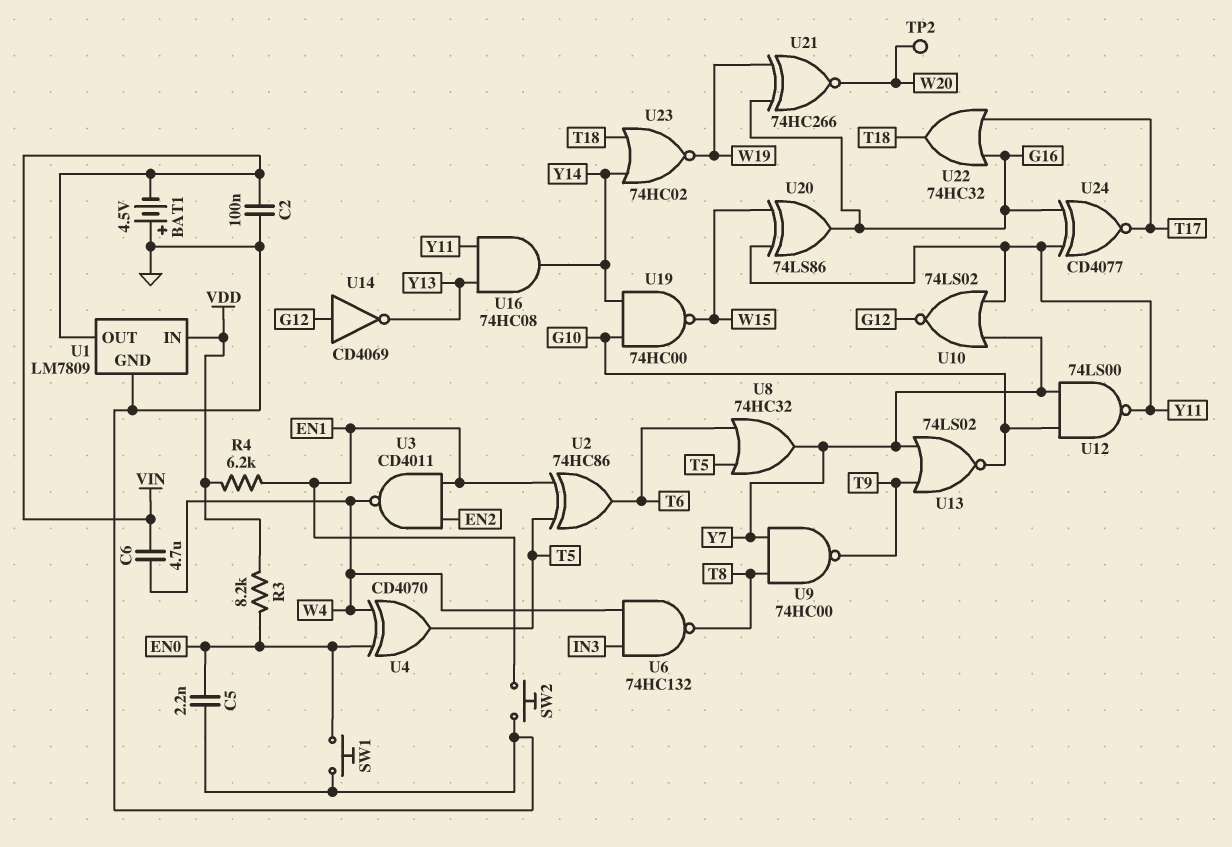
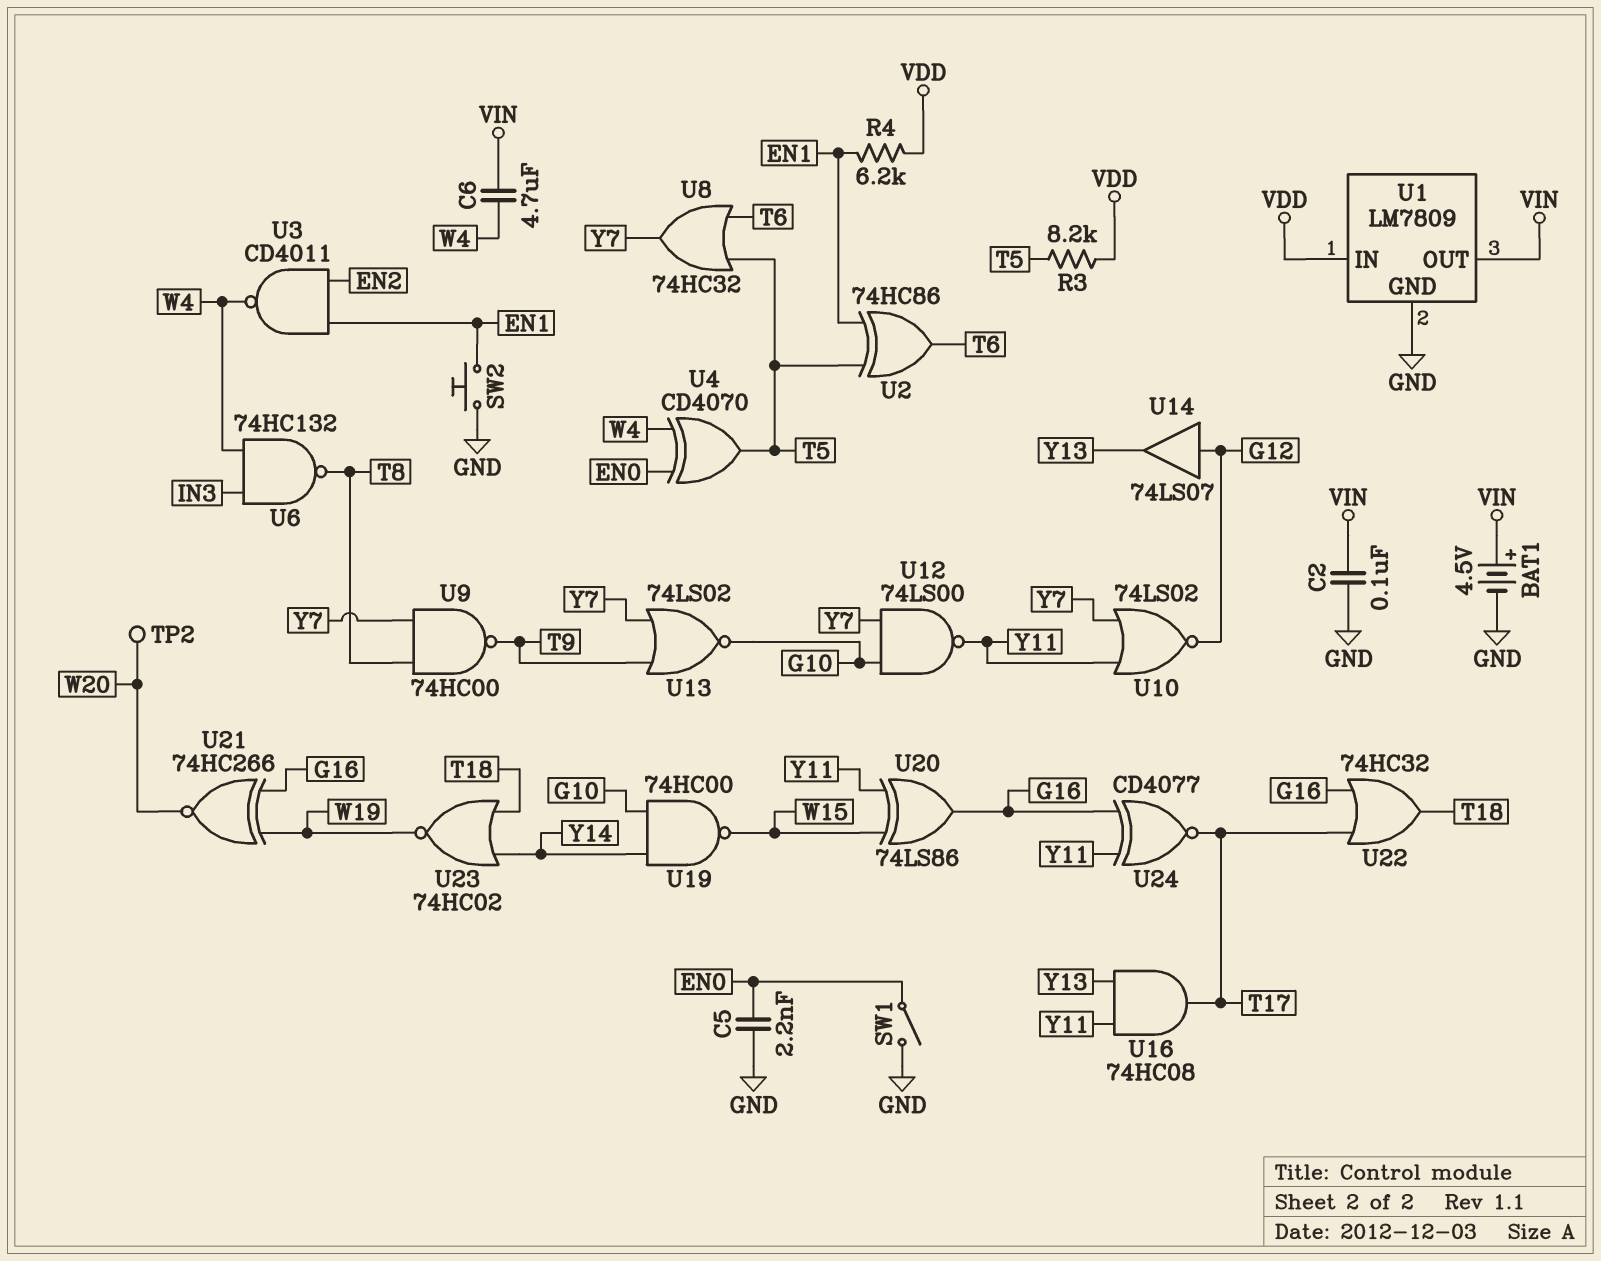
BAT1: 4.5V (plus GND, minus VIN) -> 4.5V (plus VIN, minus GND)
R3: 8.2k (EN0, VDD) -> 8.2k (T5, VDD)
SW1: button (EN0, GND) -> switch (EN0, GND)
U14: NOT CD4069 (in G12, out Y13) -> buffer 74LS07 (in G12, out Y13)
U16: AND 74HC08 (in Y11, in Y13, out Y14) -> AND 74HC08 (in Y11, in Y13, out T17)

